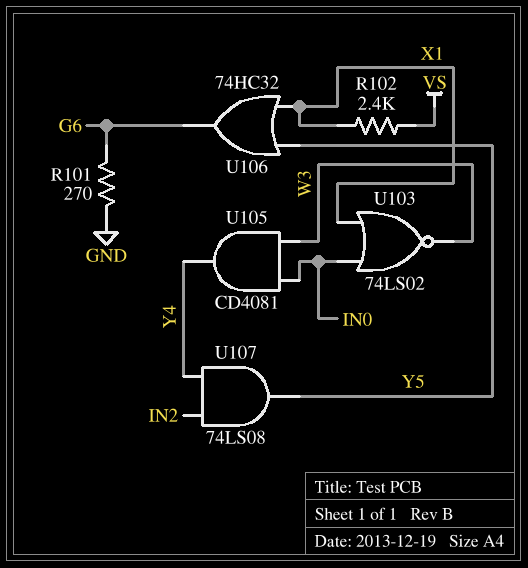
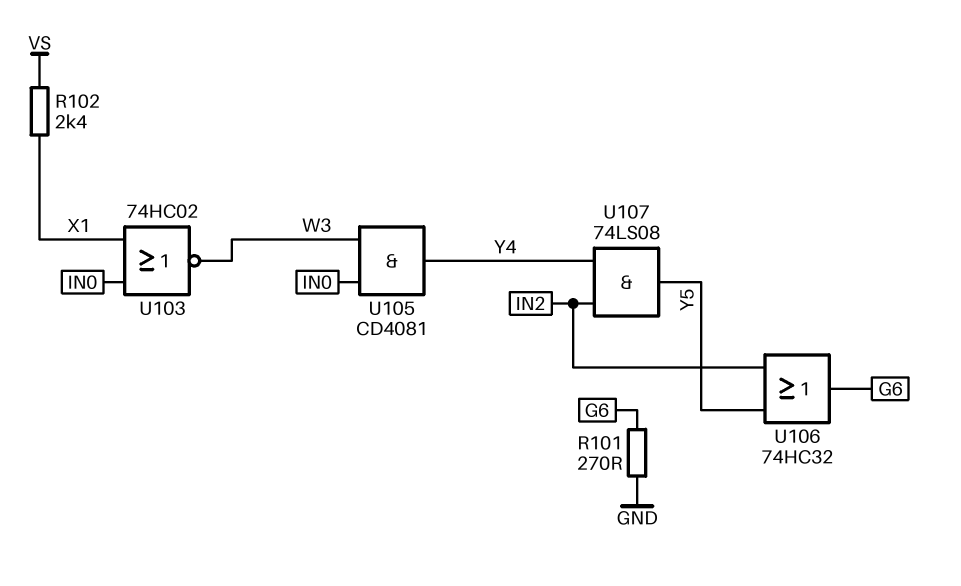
U103: NOR 74LS02 (in IN0, in X1, out W3) -> NOR 74HC02 (in IN0, in X1, out W3)
U106: OR 74HC32 (in X1, in Y5, out G6) -> OR 74HC32 (in IN2, in Y5, out G6)

